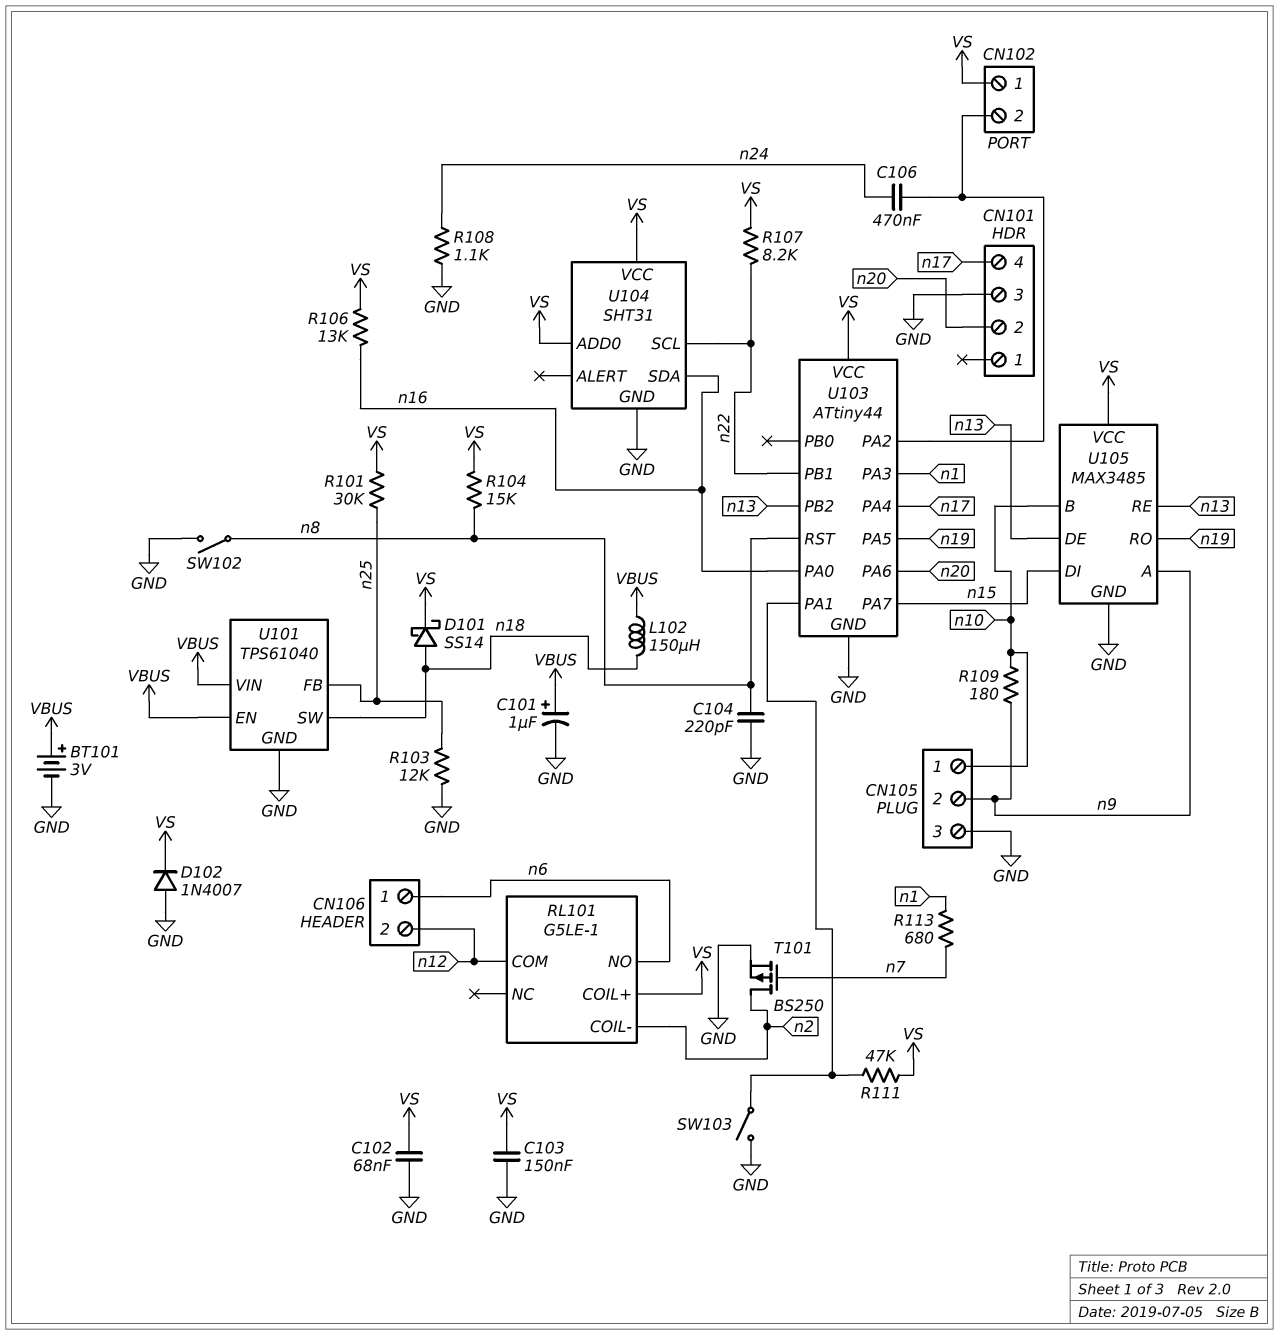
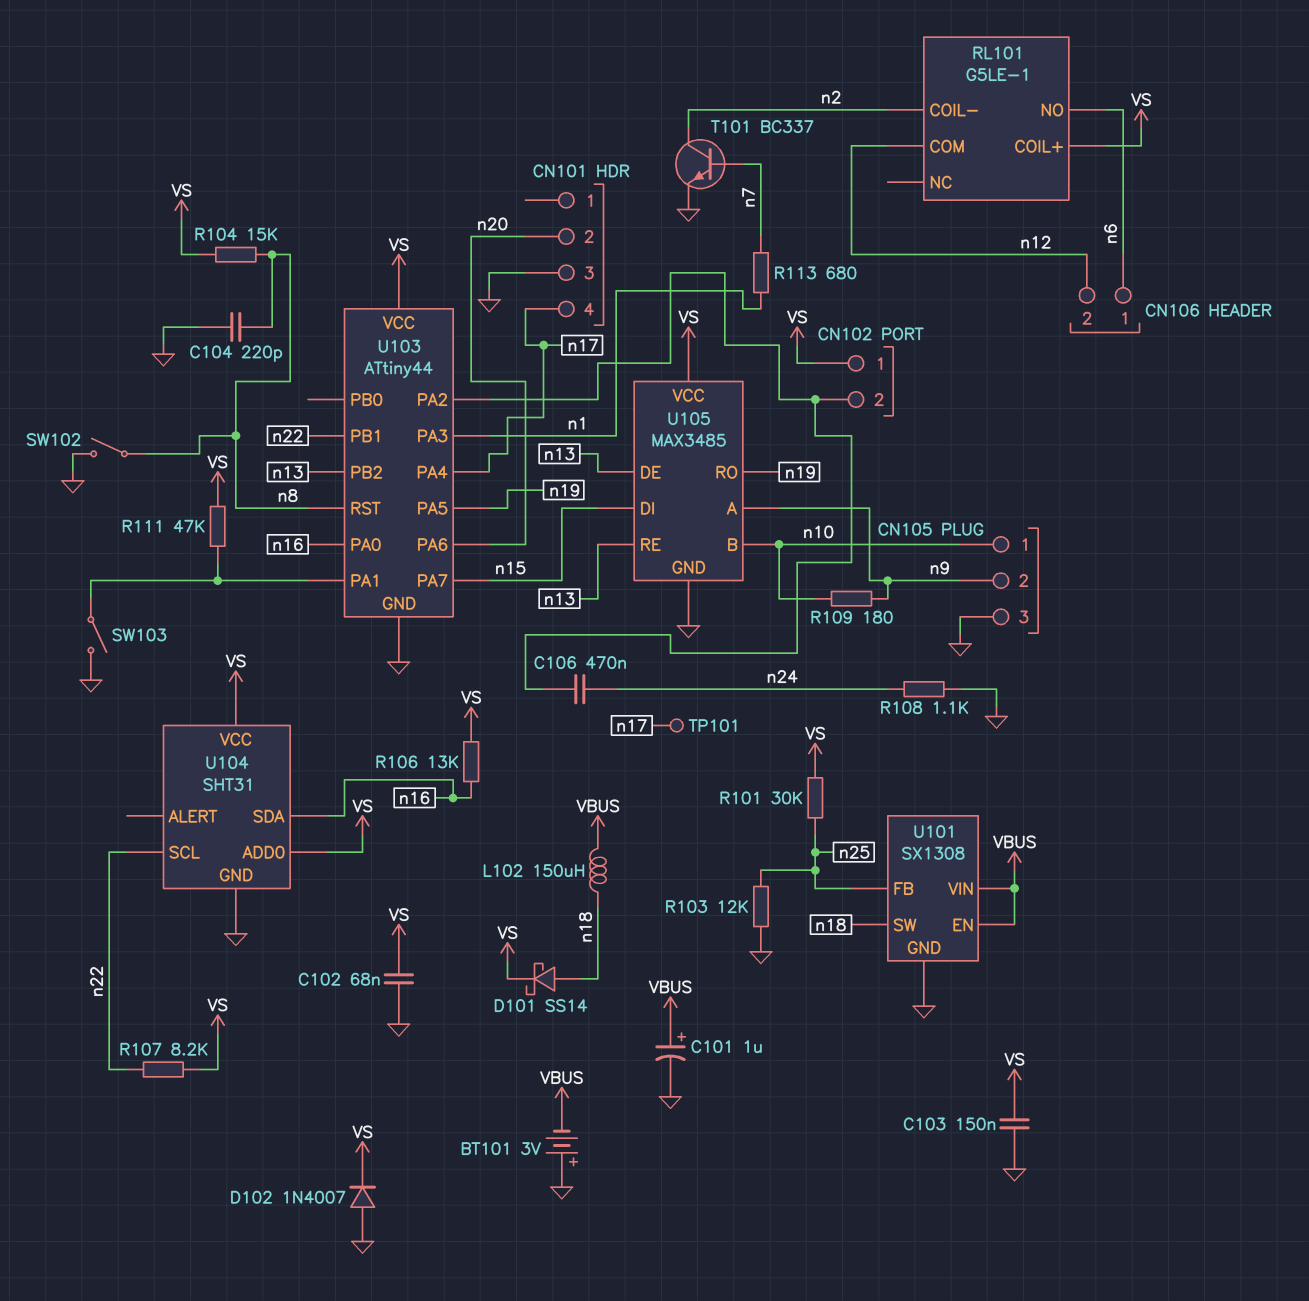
BT101: 3V (plus VBUS, minus GND) -> 3V (plus GND, minus VBUS)
T101: PMOS BS250 (G n7, D n2, S GND) -> NPN BC337 (B n7, C n2, E GND)
TP101: none -> test point (n17)
U101: TPS61040 -> SX1308

